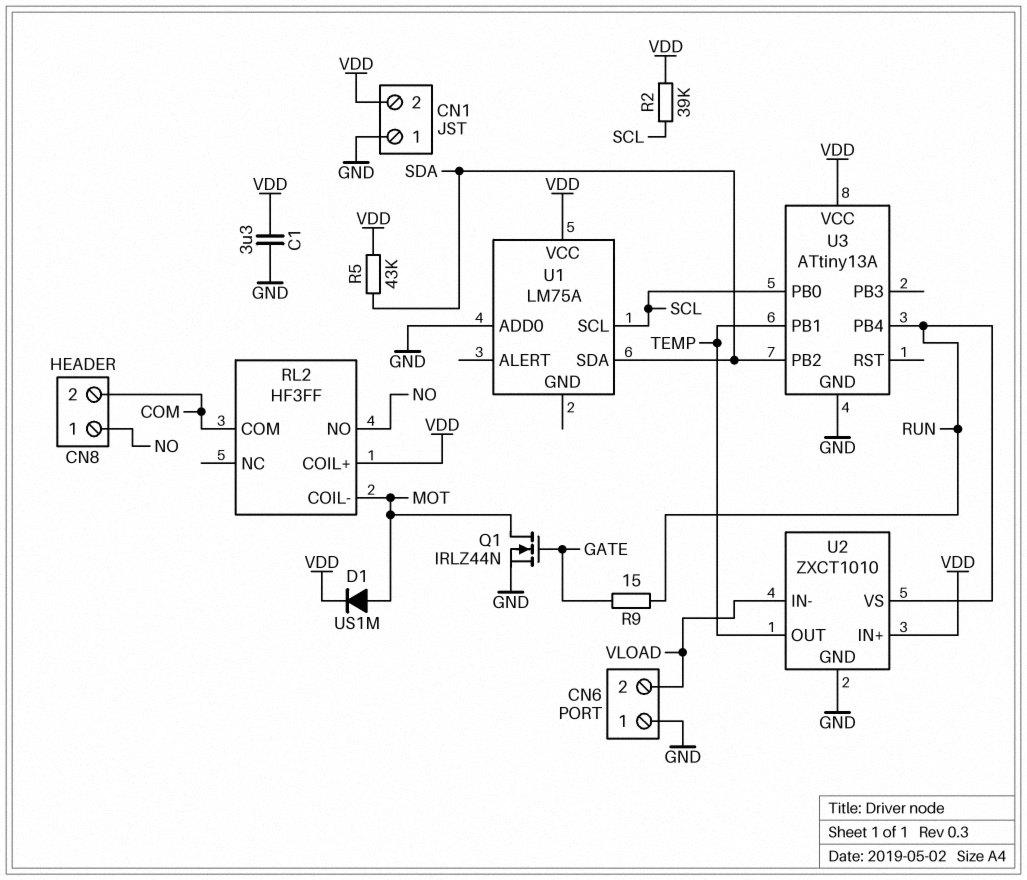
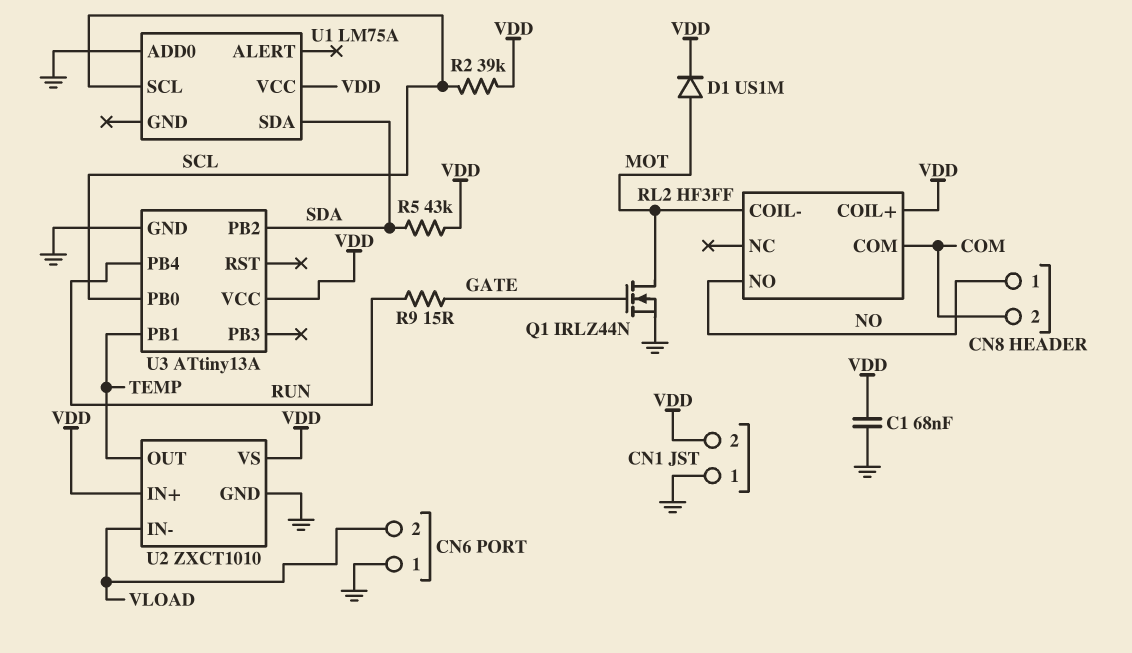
C1: 3.3uF (GND, VDD) -> 68nF (GND, VDD)
U2 pin VS: RUN -> VDD

